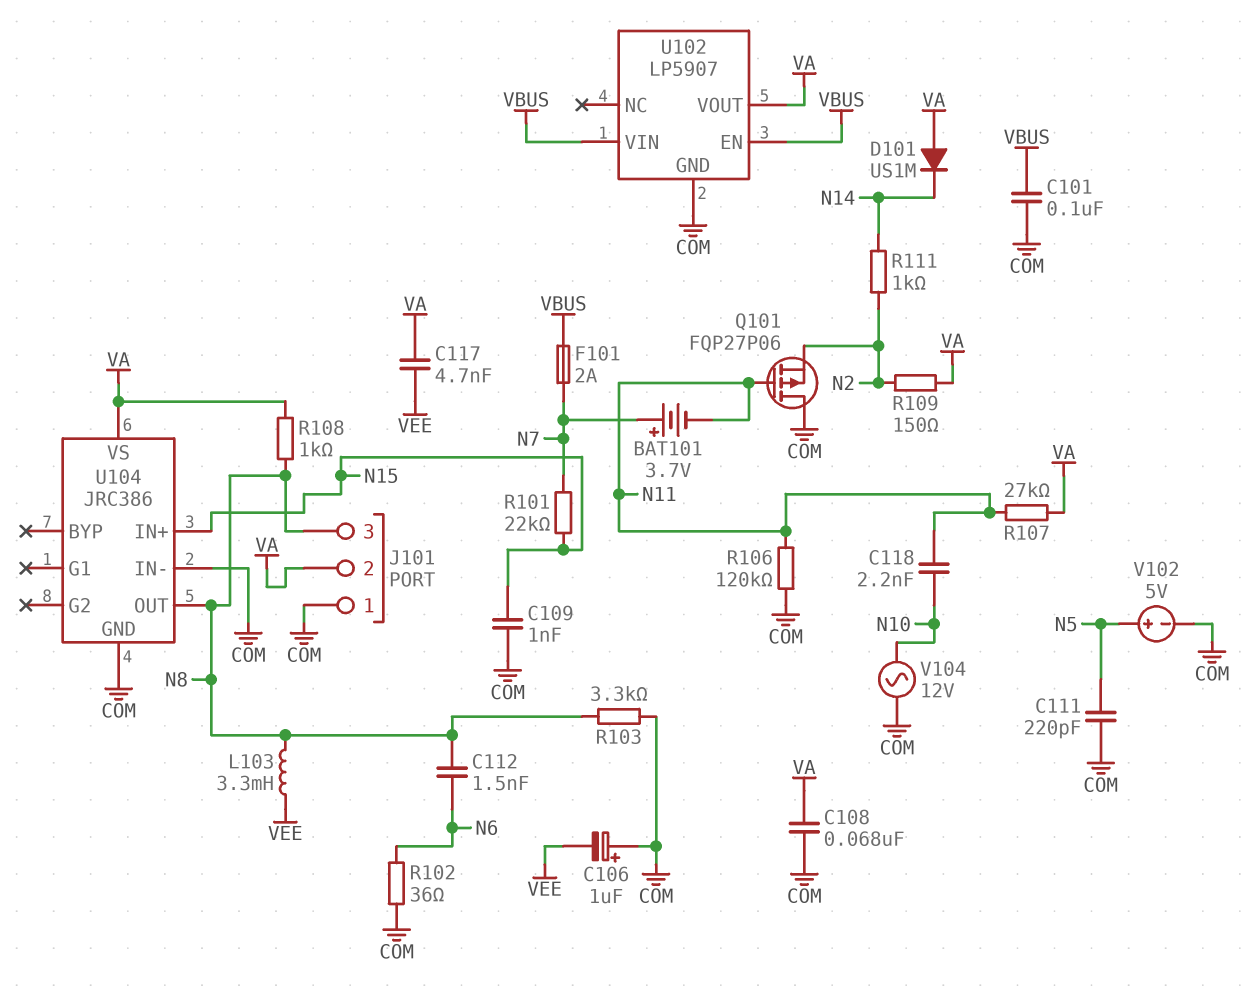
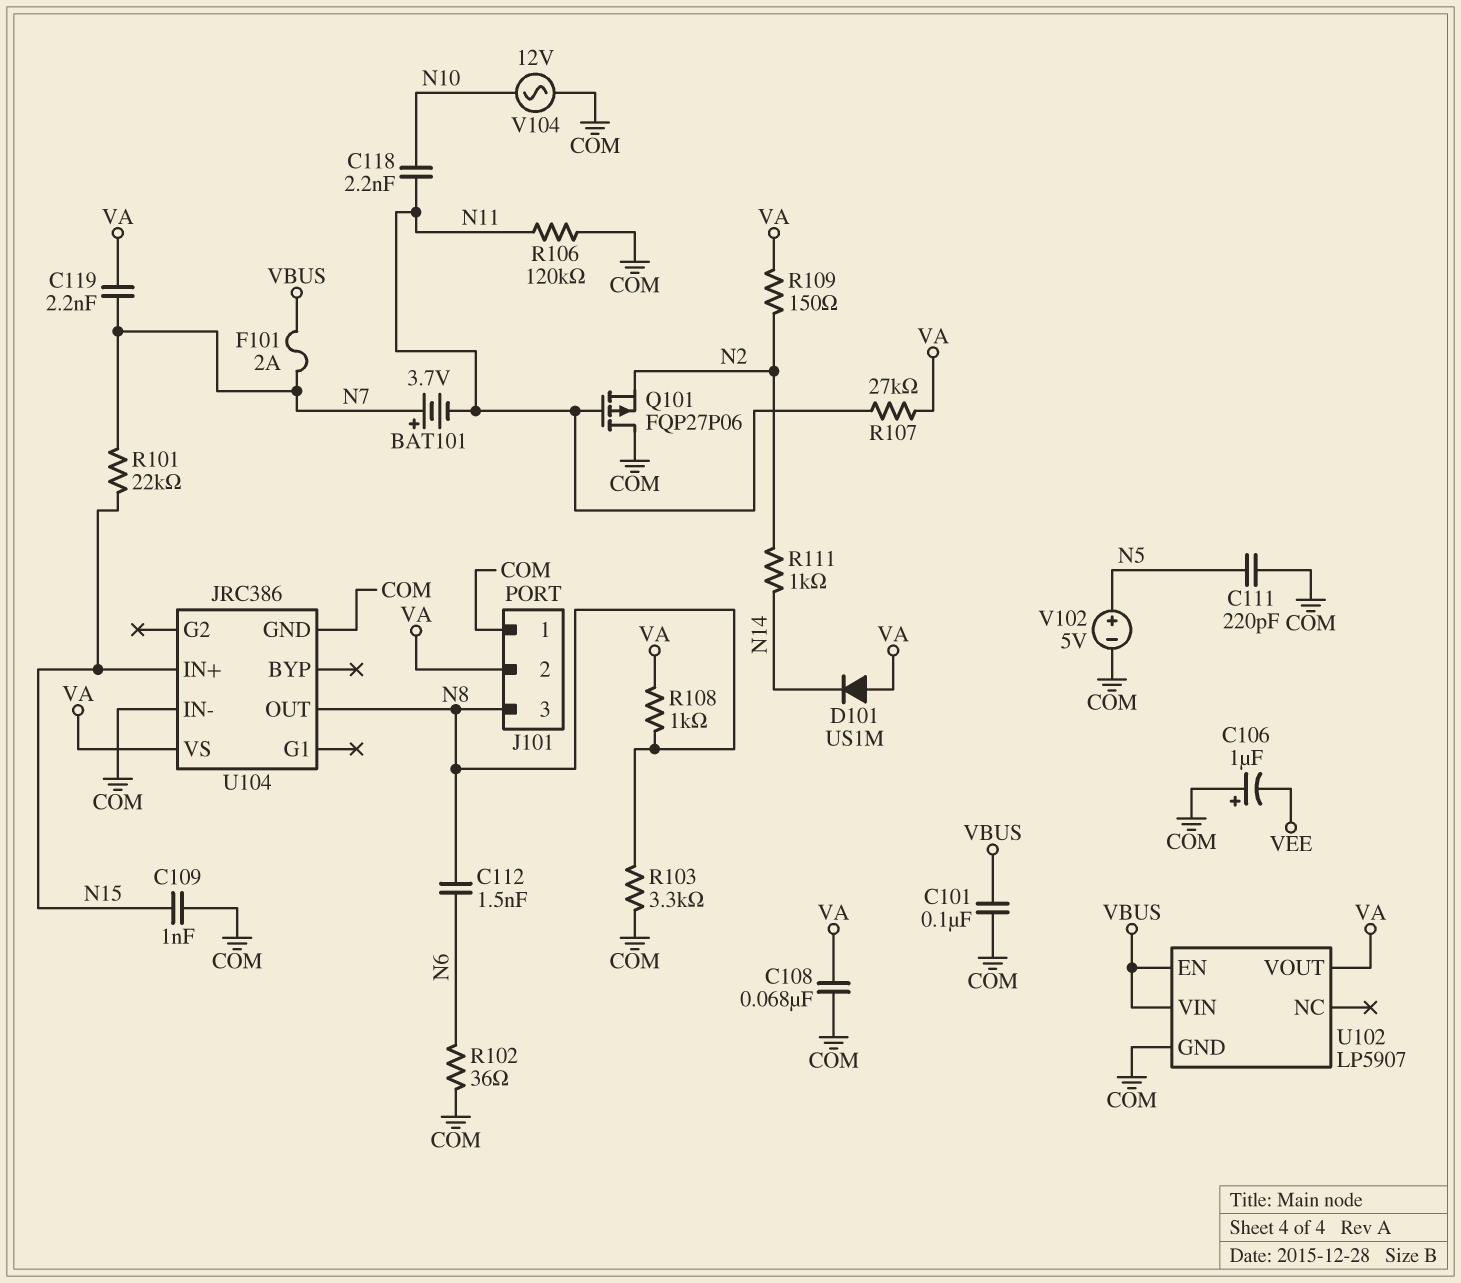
C117: 4.7nF (VA, VEE) -> none
C119: none -> 2.2nF (N7, VA)
L103: 3.3mH (N8, VEE) -> none

